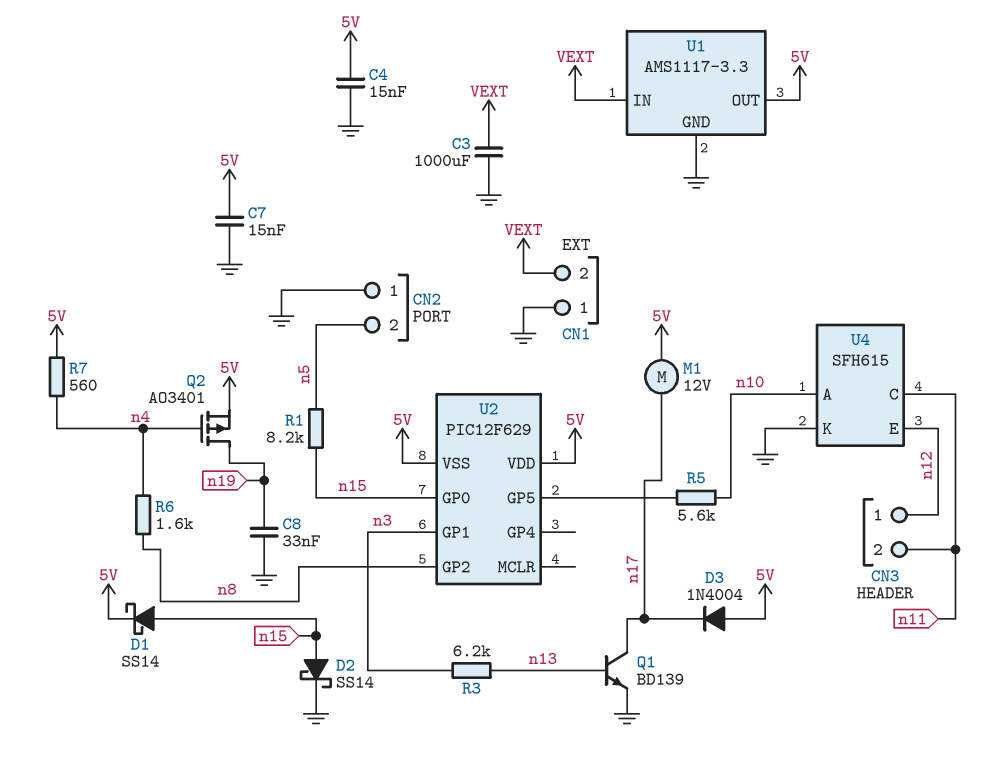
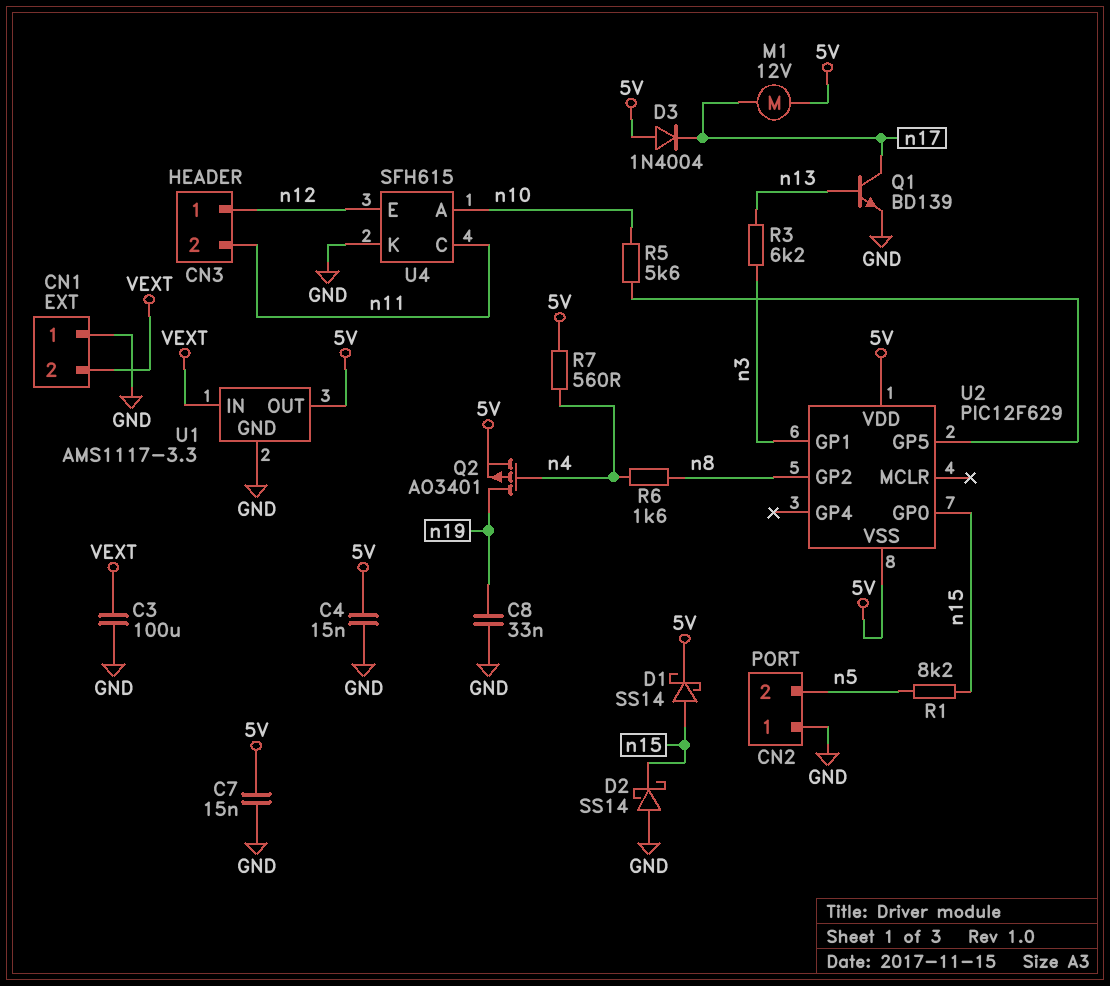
C3: 1000uF (GND, VEXT) -> 100uF (GND, VEXT)
D2: schottky SS14 (A n15, K GND) -> schottky SS14 (A GND, K n15)

